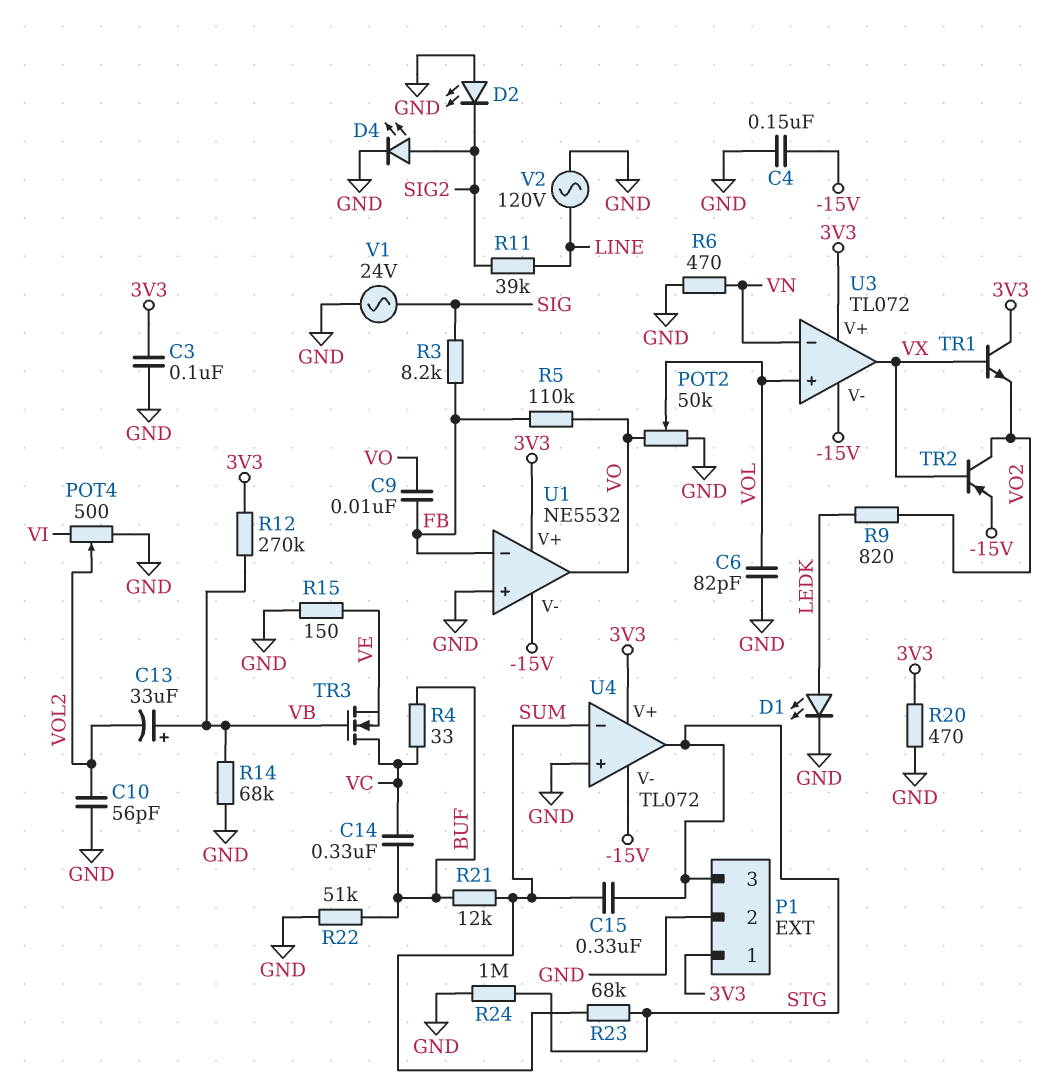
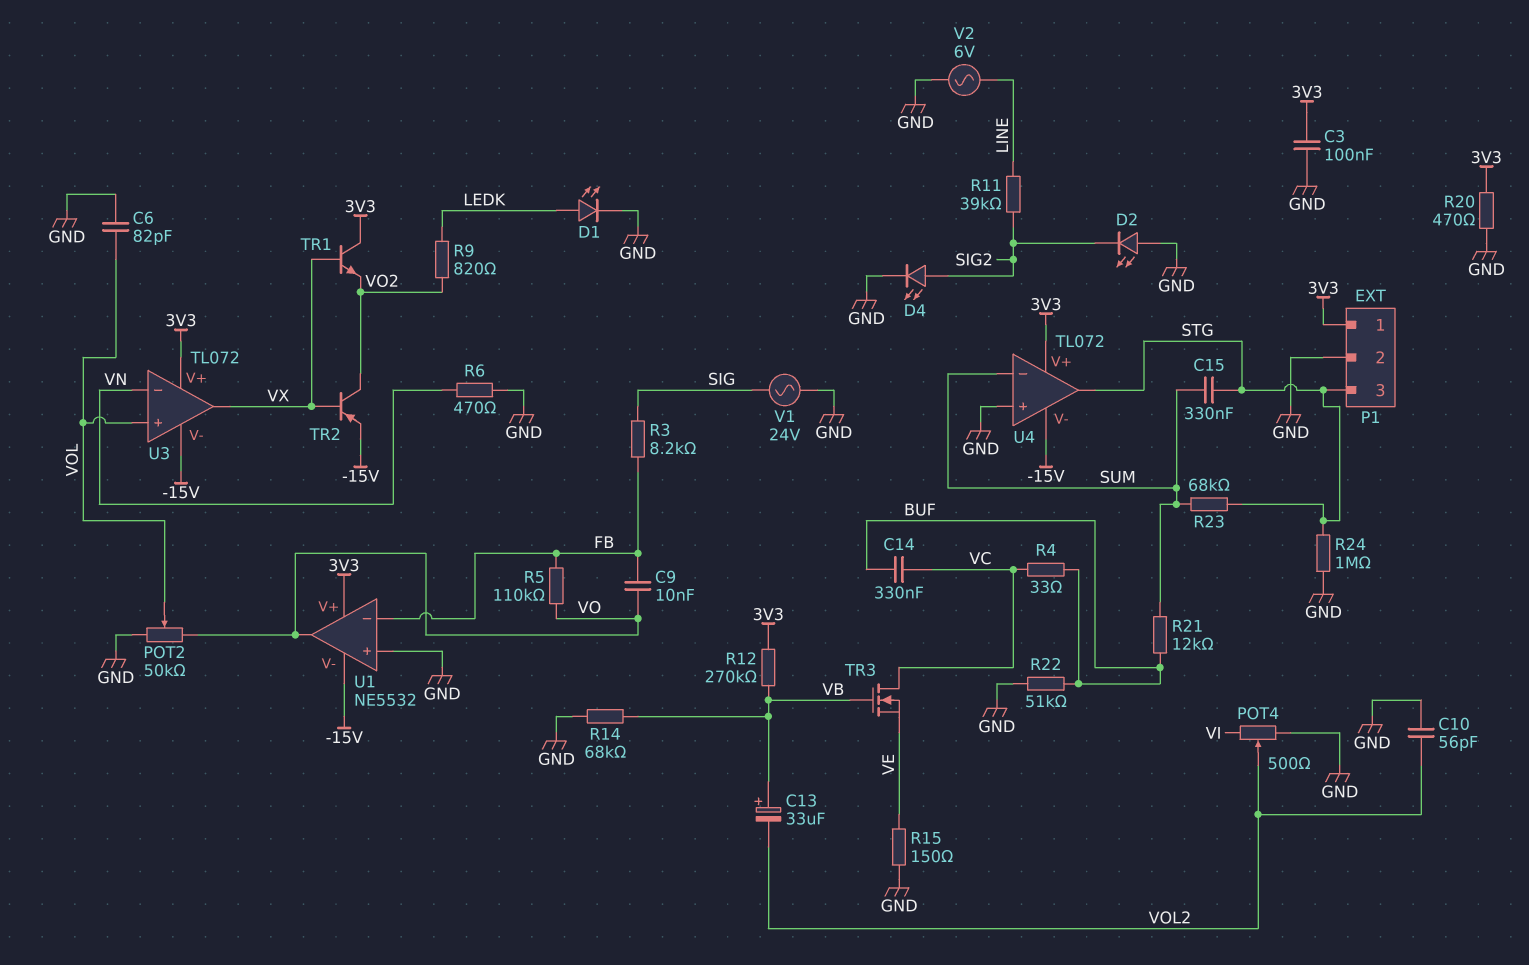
C4: 150nF (-15V, GND) -> none
V2: AC 120V (GND, LINE) -> AC 6V (GND, LINE)

